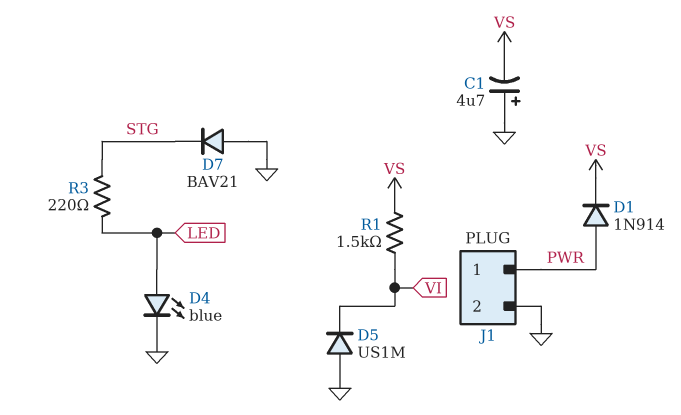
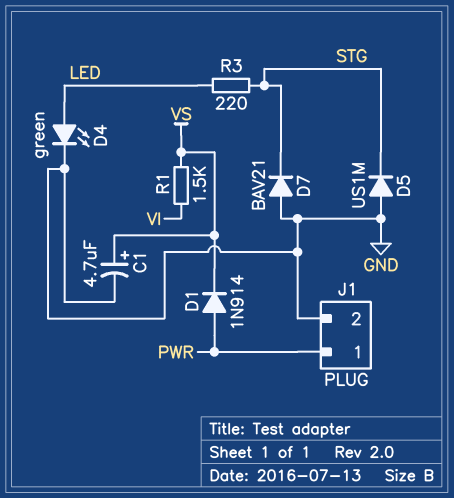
C1: 4.7uF (plus GND, minus VS) -> 4.7uF (plus VS, minus GND)
D4: LED blue (A LED, K GND) -> LED green (A LED, K GND)
D5: diode US1M (A GND, K VI) -> diode US1M (A GND, K STG)

